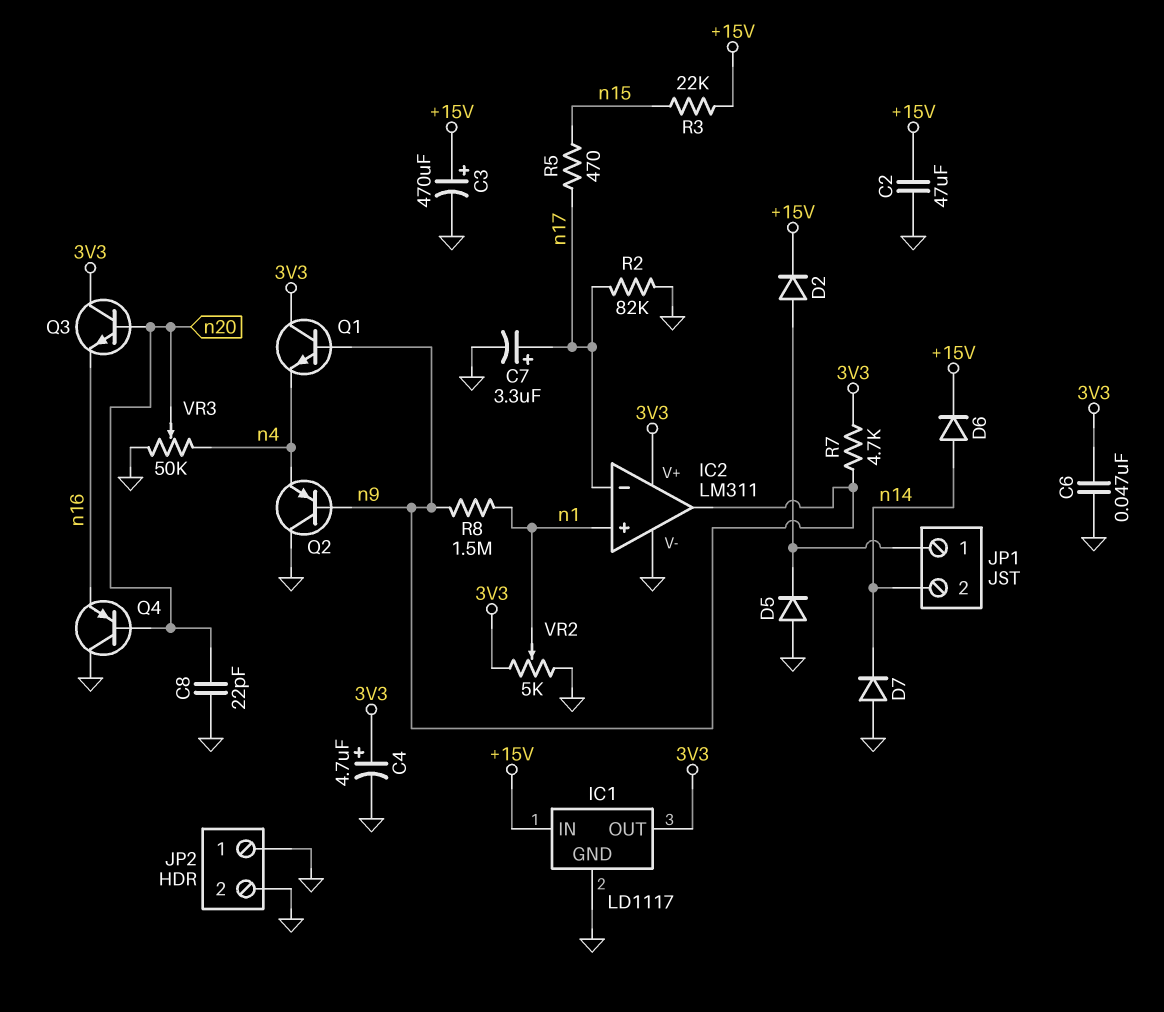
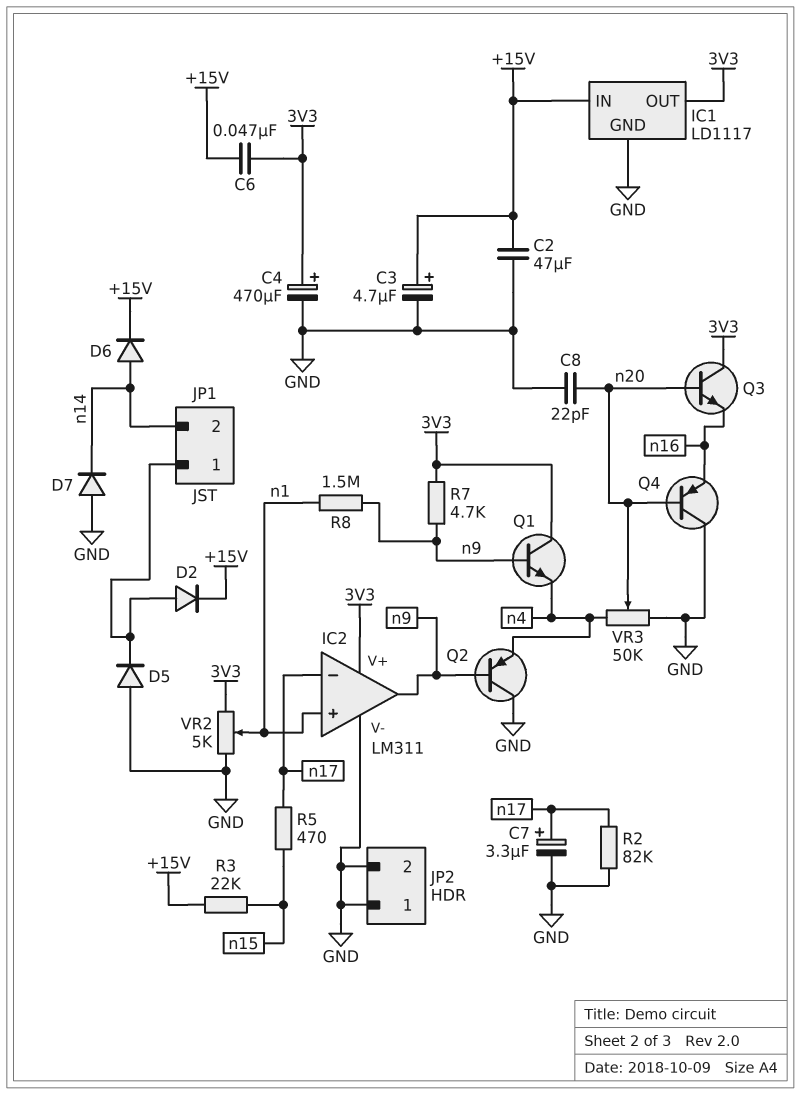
C3: 470uF (plus +15V, minus GND) -> 4.7uF (plus +15V, minus GND)
C4: 4.7uF (plus 3V3, minus GND) -> 470uF (plus 3V3, minus GND)
C6: 47nF (3V3, GND) -> 47nF (+15V, 3V3)

